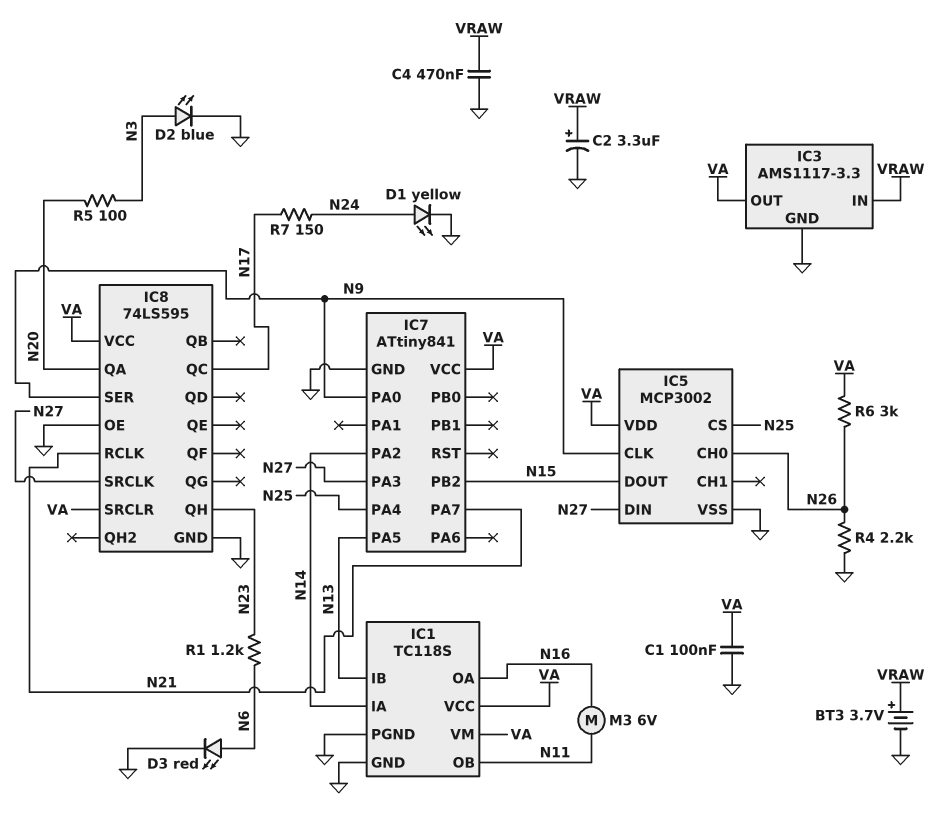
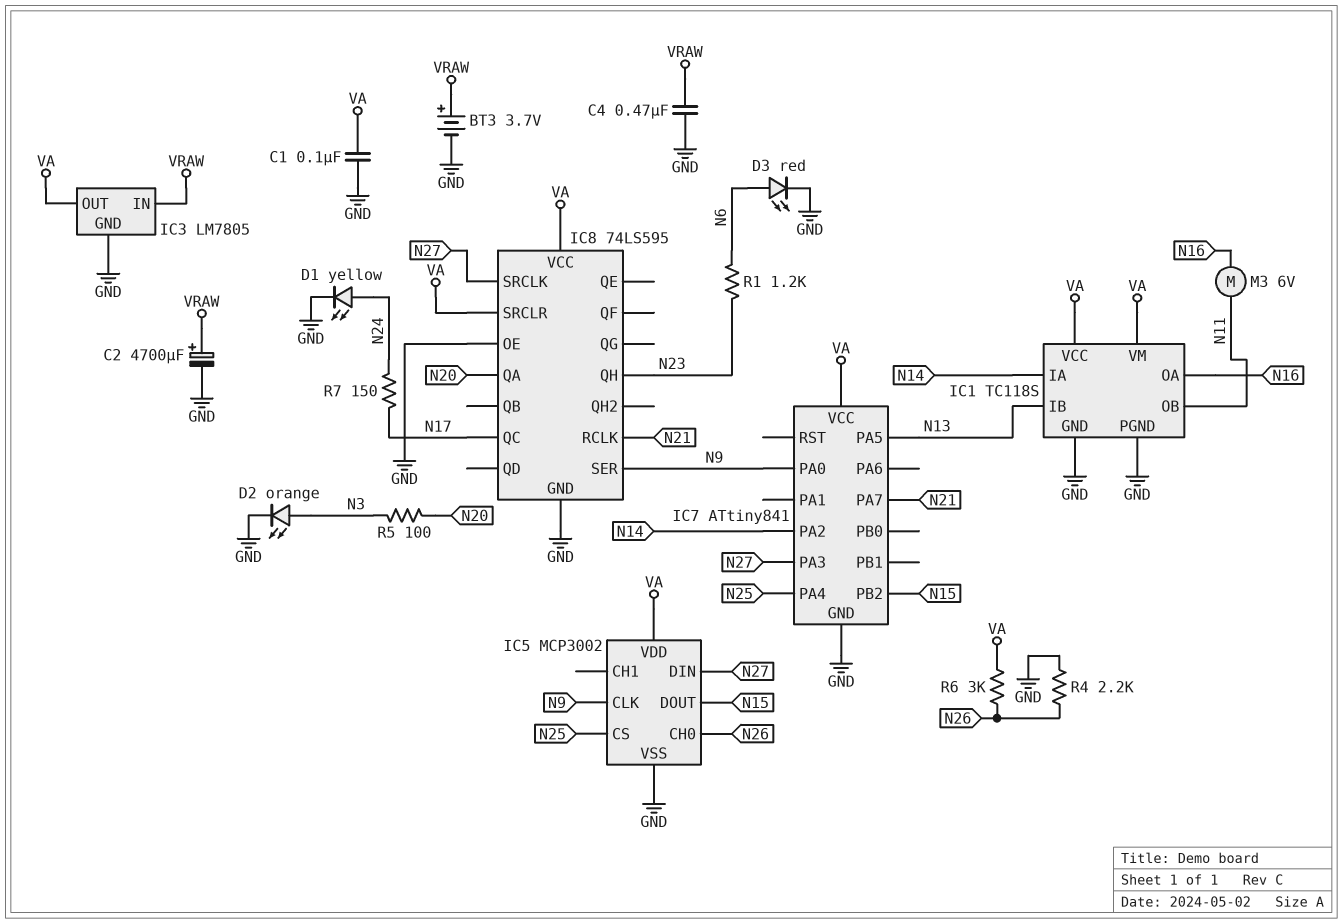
C2: 3.3uF (plus VRAW, minus GND) -> 4700uF (plus VRAW, minus GND)
D2: LED blue (A N3, K GND) -> LED orange (A N3, K GND)
IC3: AMS1117-3.3 -> LM7805

